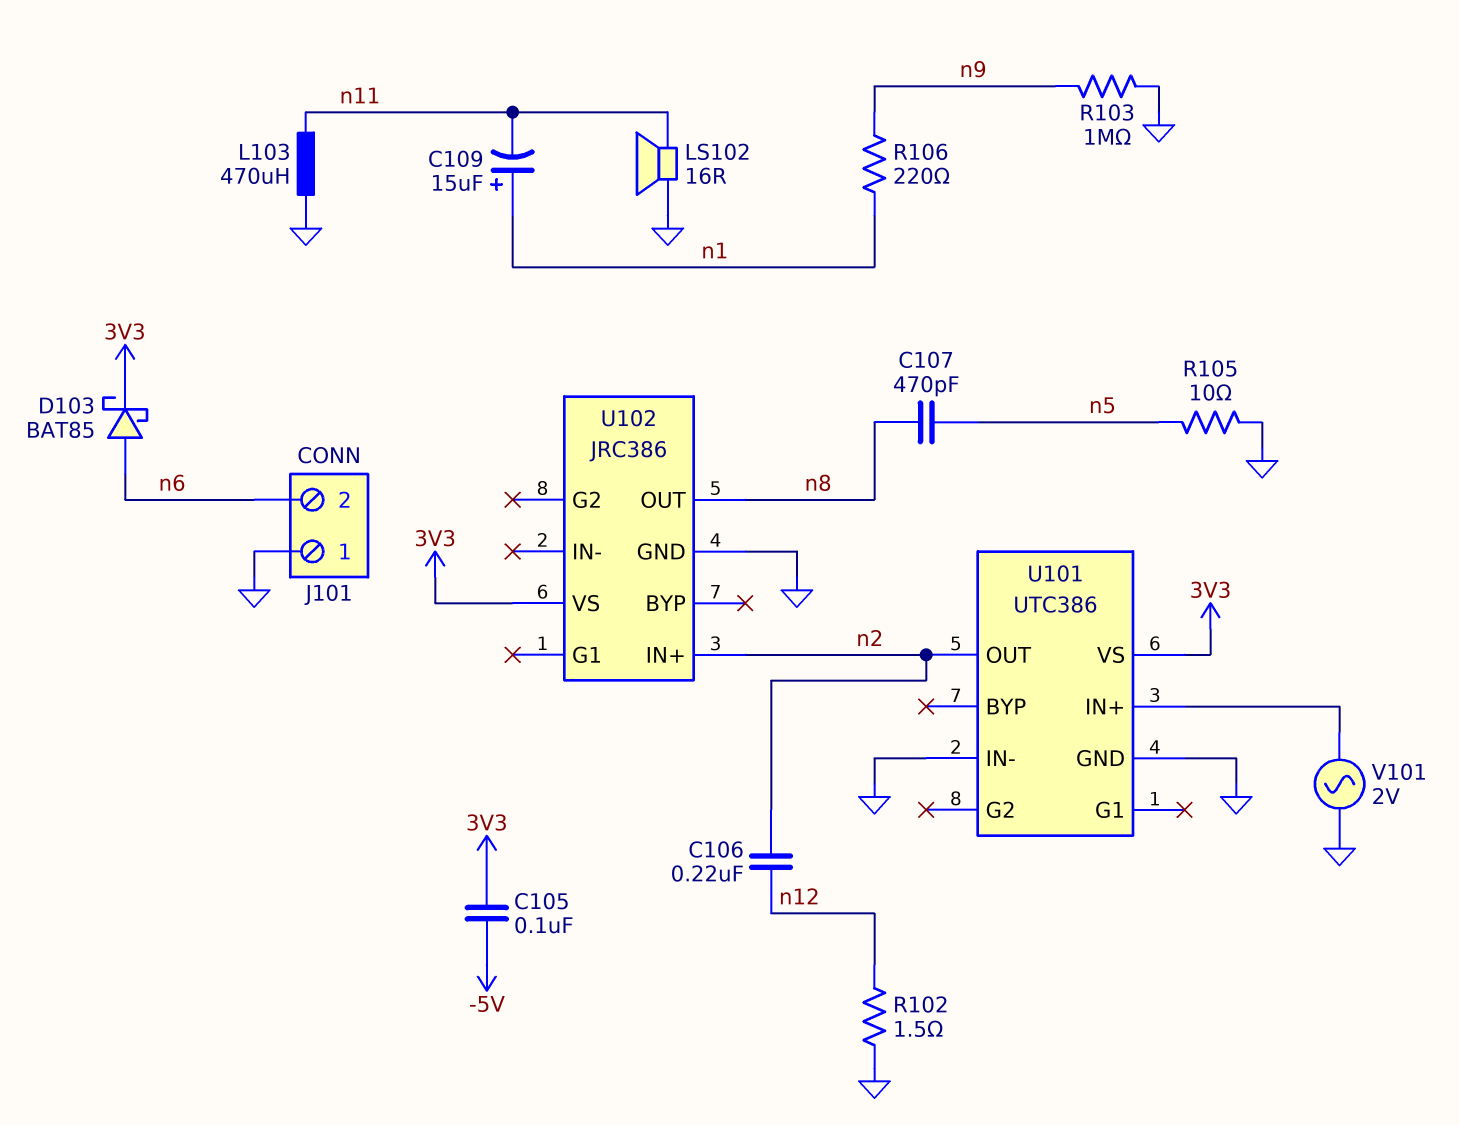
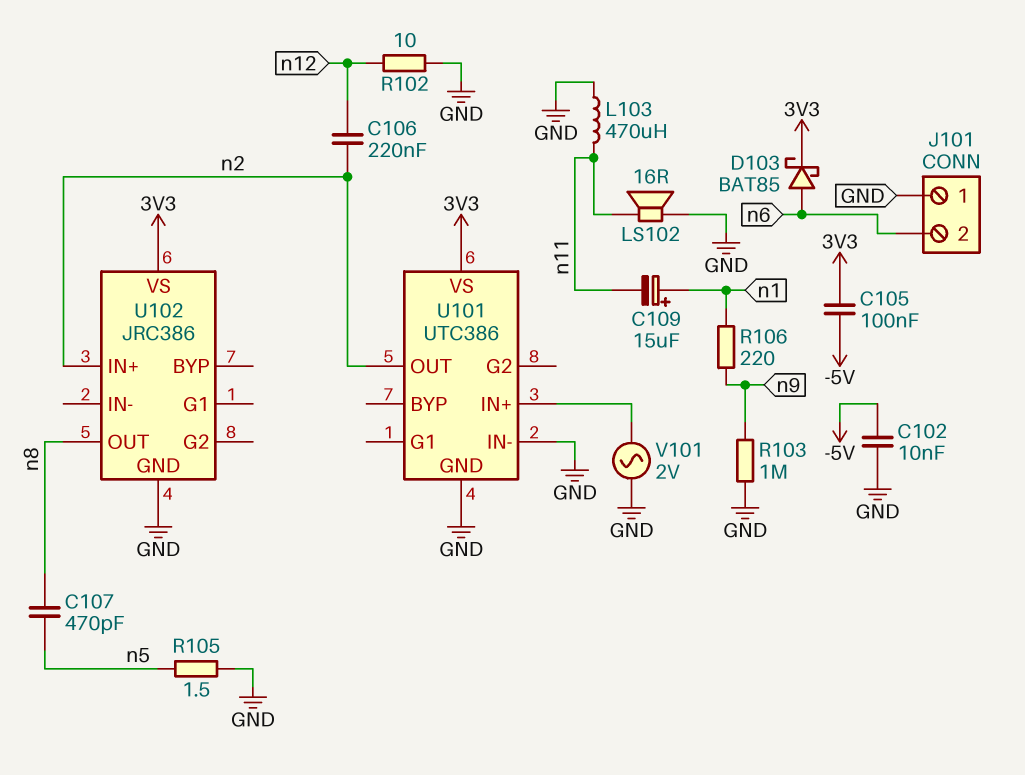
C102: none -> 10nF (-5V, GND)
R102: 1.5 (GND, n12) -> 10 (GND, n12)
R105: 10 (GND, n5) -> 1.5 (GND, n5)

